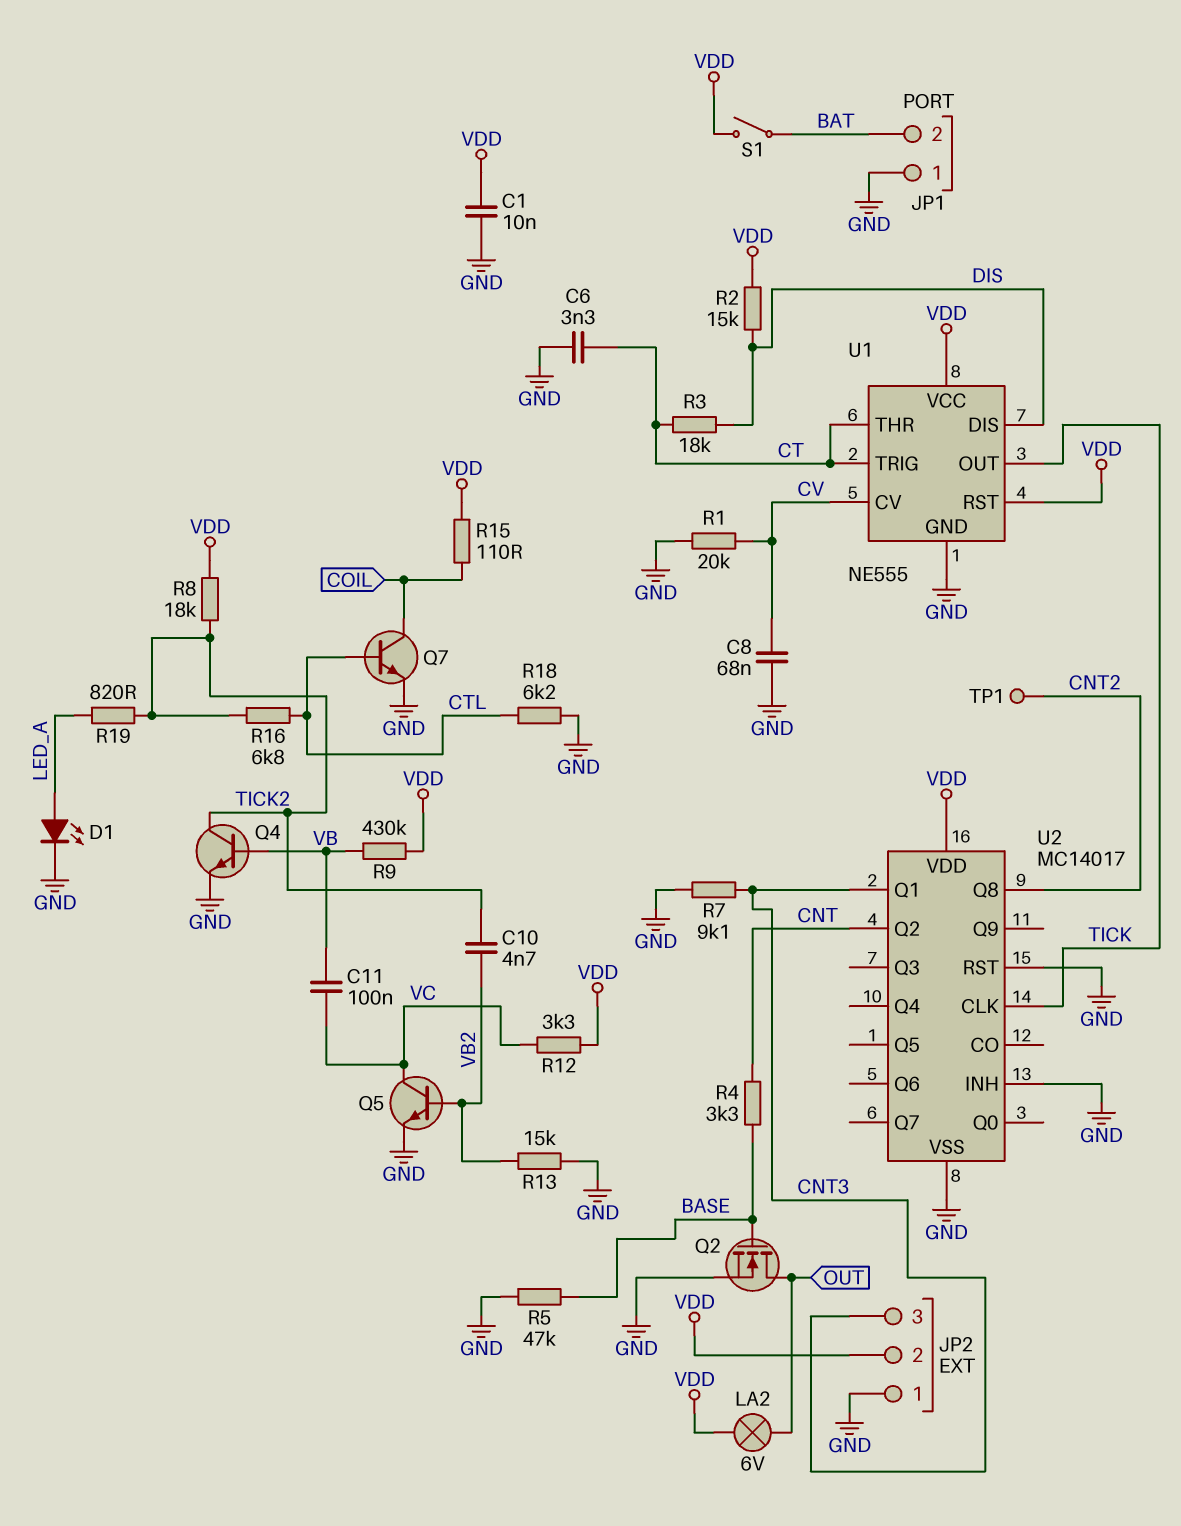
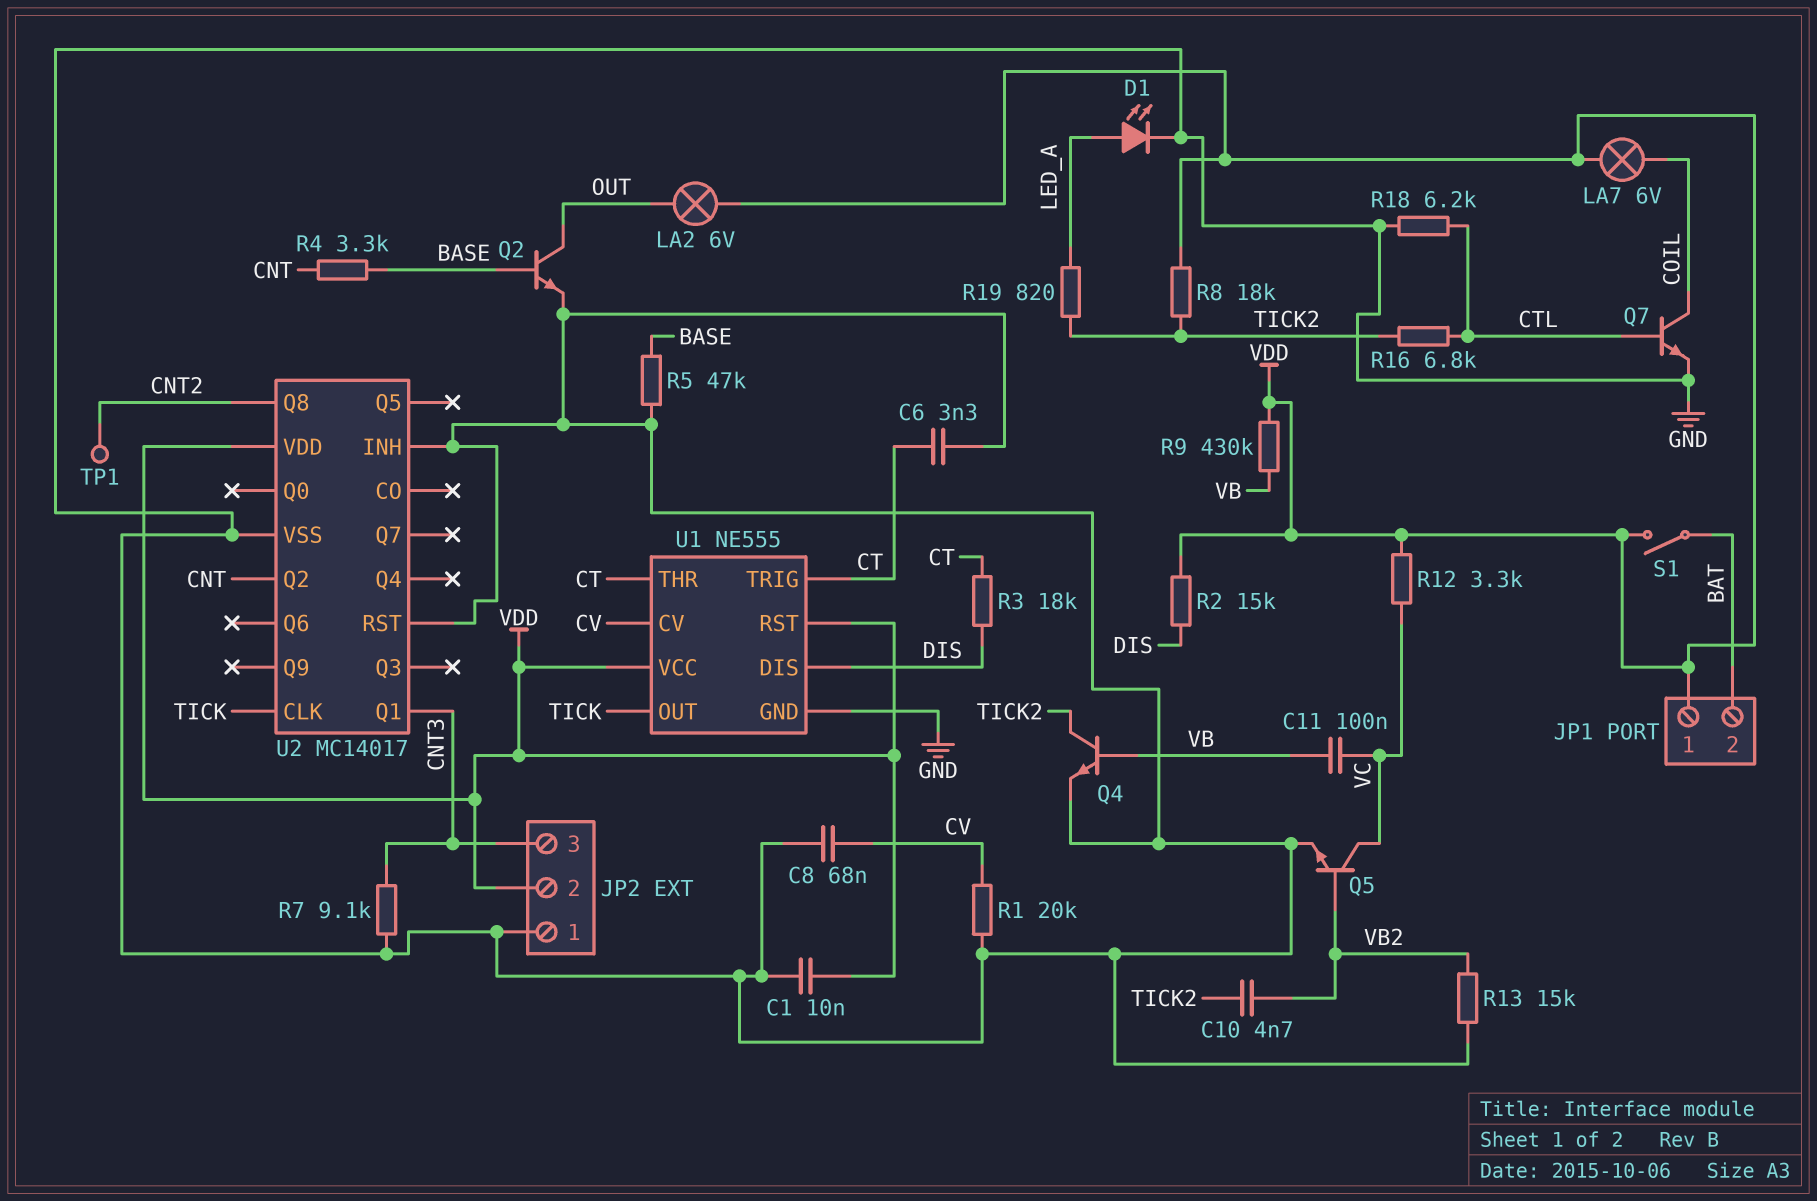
JP1 pin 1: GND -> VDD
LA7: none -> lamp 6V (COIL, VDD)
Q2: NMOS (G BASE, D OUT, S GND) -> NPN (B BASE, C OUT, E GND)
R15: 110 (COIL, VDD) -> none

